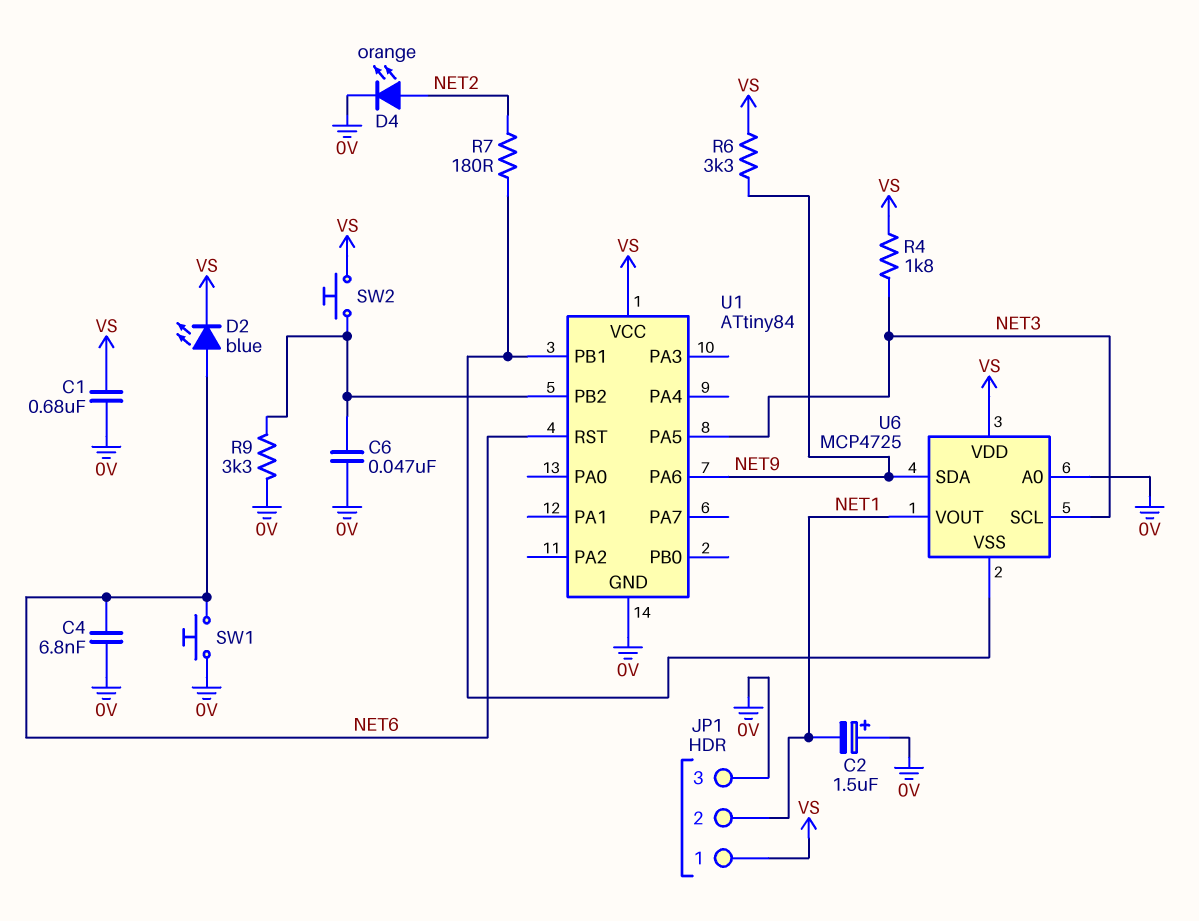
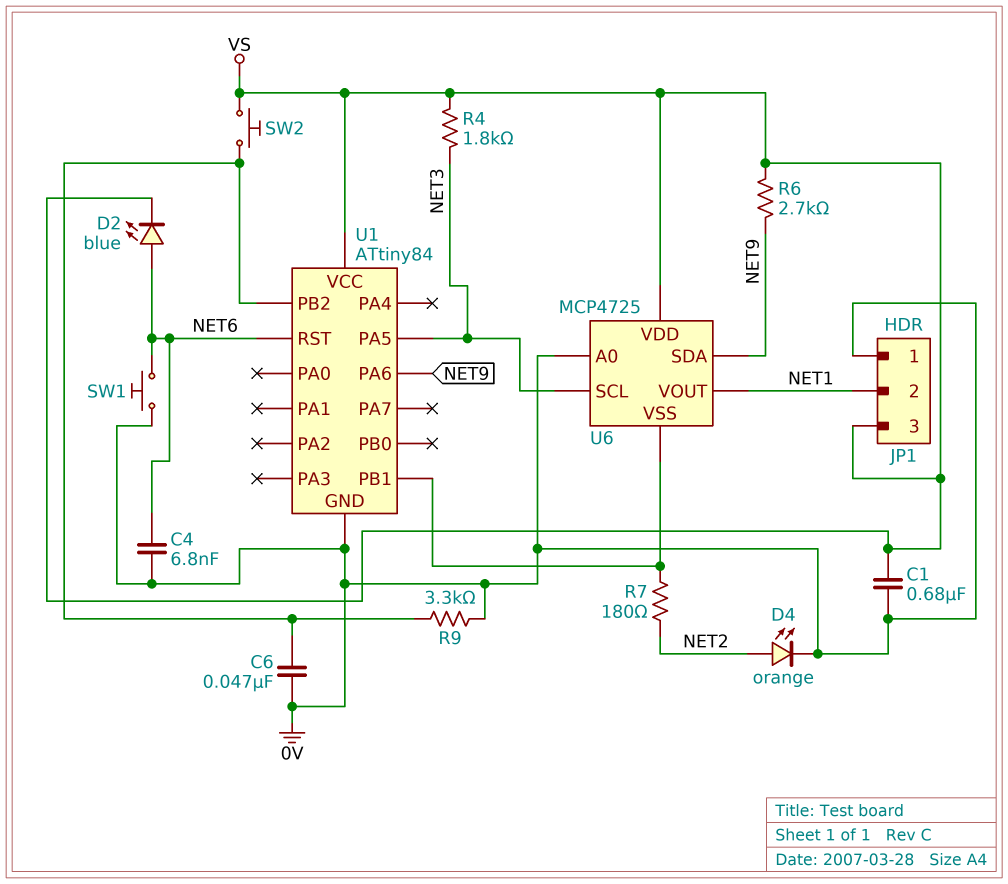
C2: 1.5uF (plus 0V, minus NET1) -> none
JP1 pin 1: VS -> 0V
JP1 pin 3: 0V -> VS
R6: 3.3k (NET9, VS) -> 2.7k (NET9, VS)

